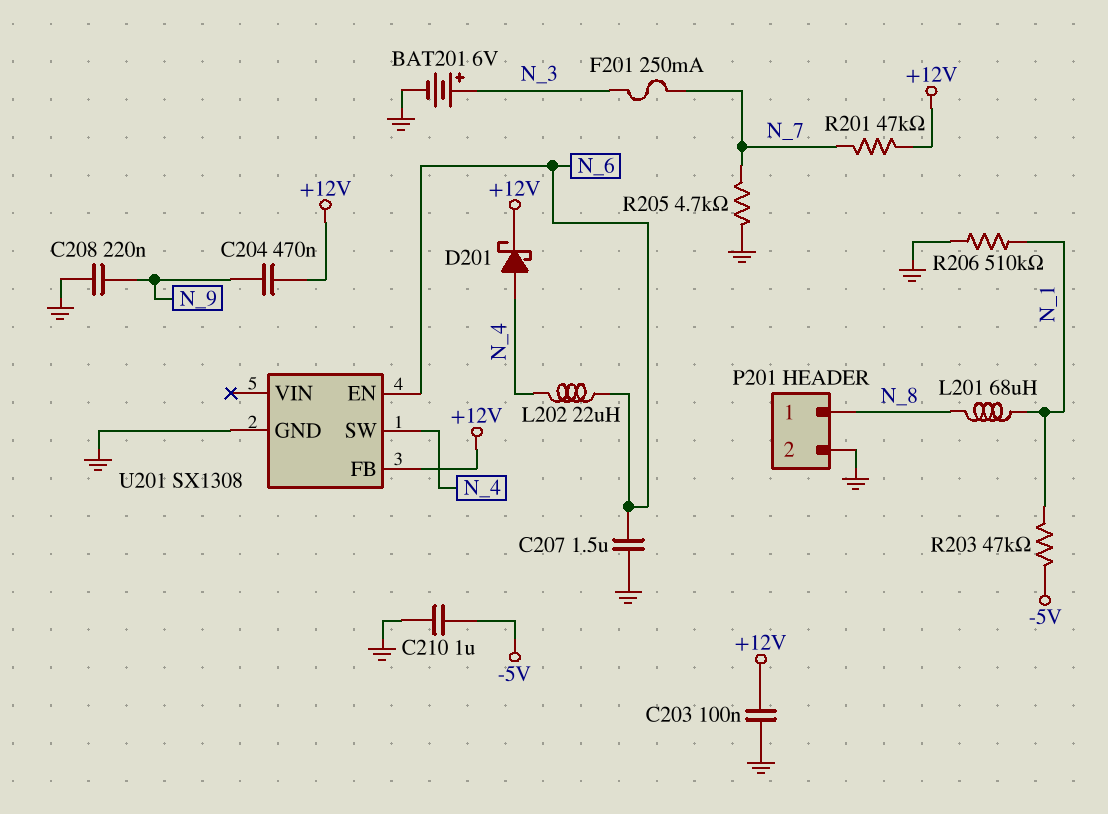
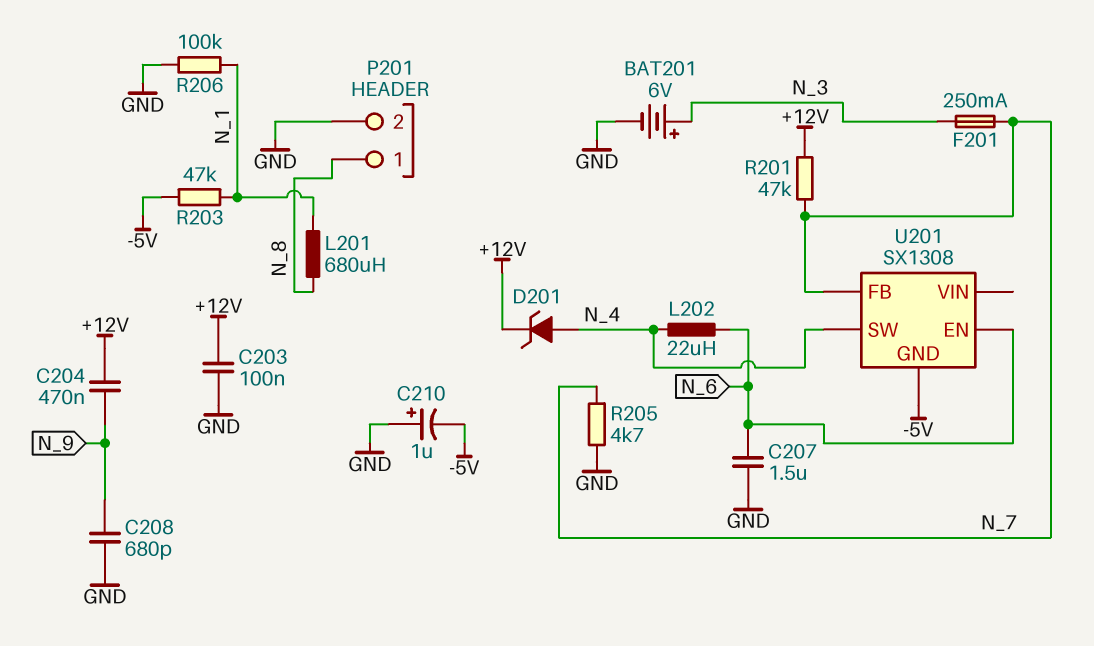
C208: 220nF (GND, N_9) -> 680pF (GND, N_9)
C210: 1uF (-5V, GND) -> 1uF (plus GND, minus -5V)
D201: schottky (A N_4, K +12V) -> zener (A N_4, K +12V)
L201: 68uH (N_1, N_8) -> 680uH (N_1, N_8)
R206: 510k (GND, N_1) -> 100k (GND, N_1)
U201 pin FB: +12V -> N_7
U201 pin GND: GND -> -5V

